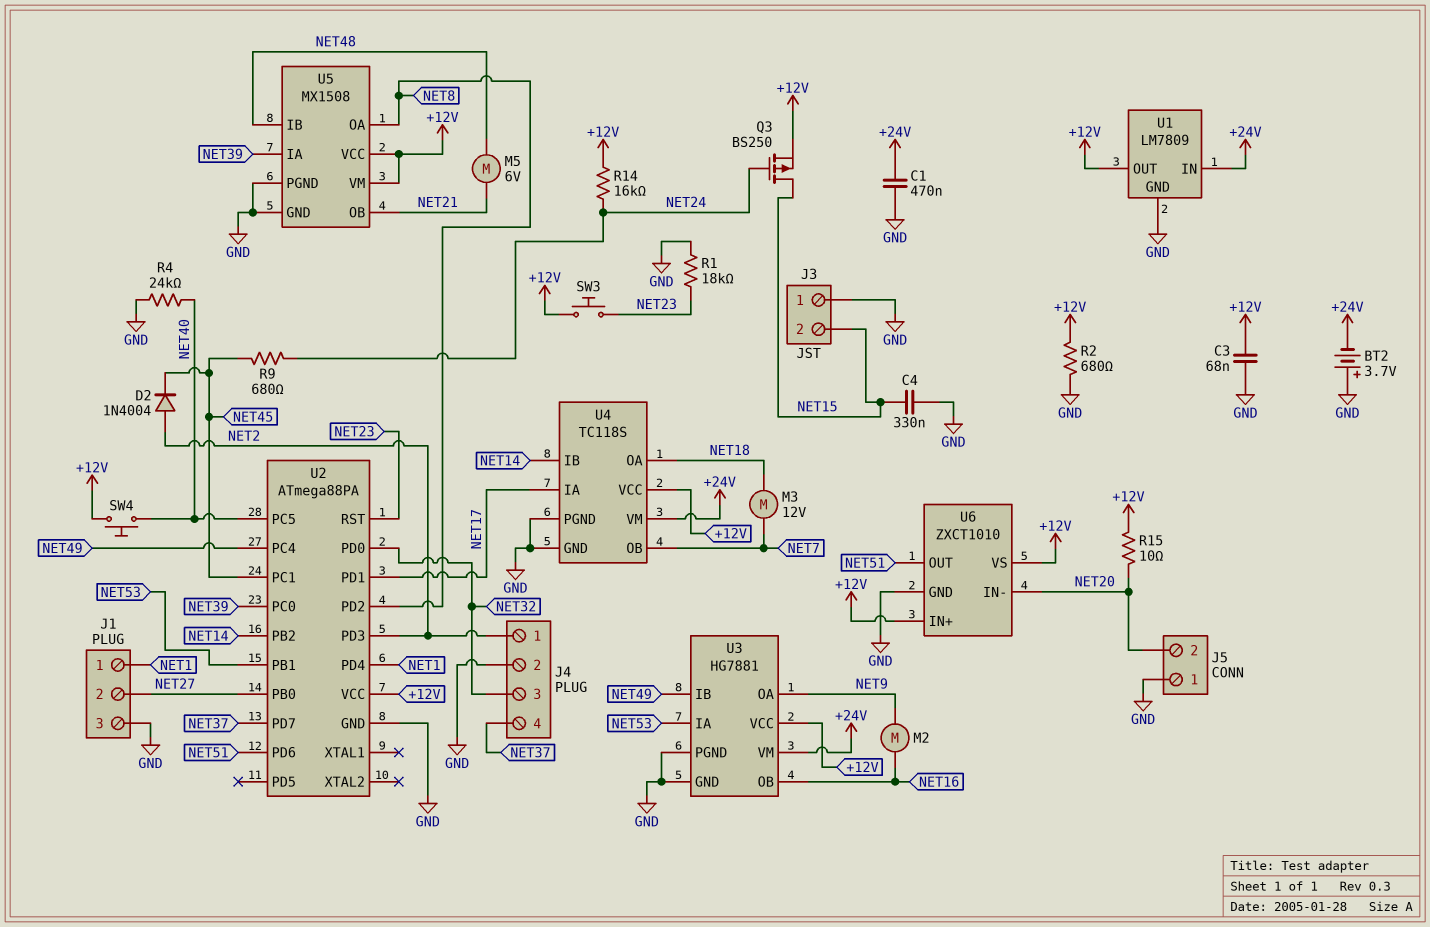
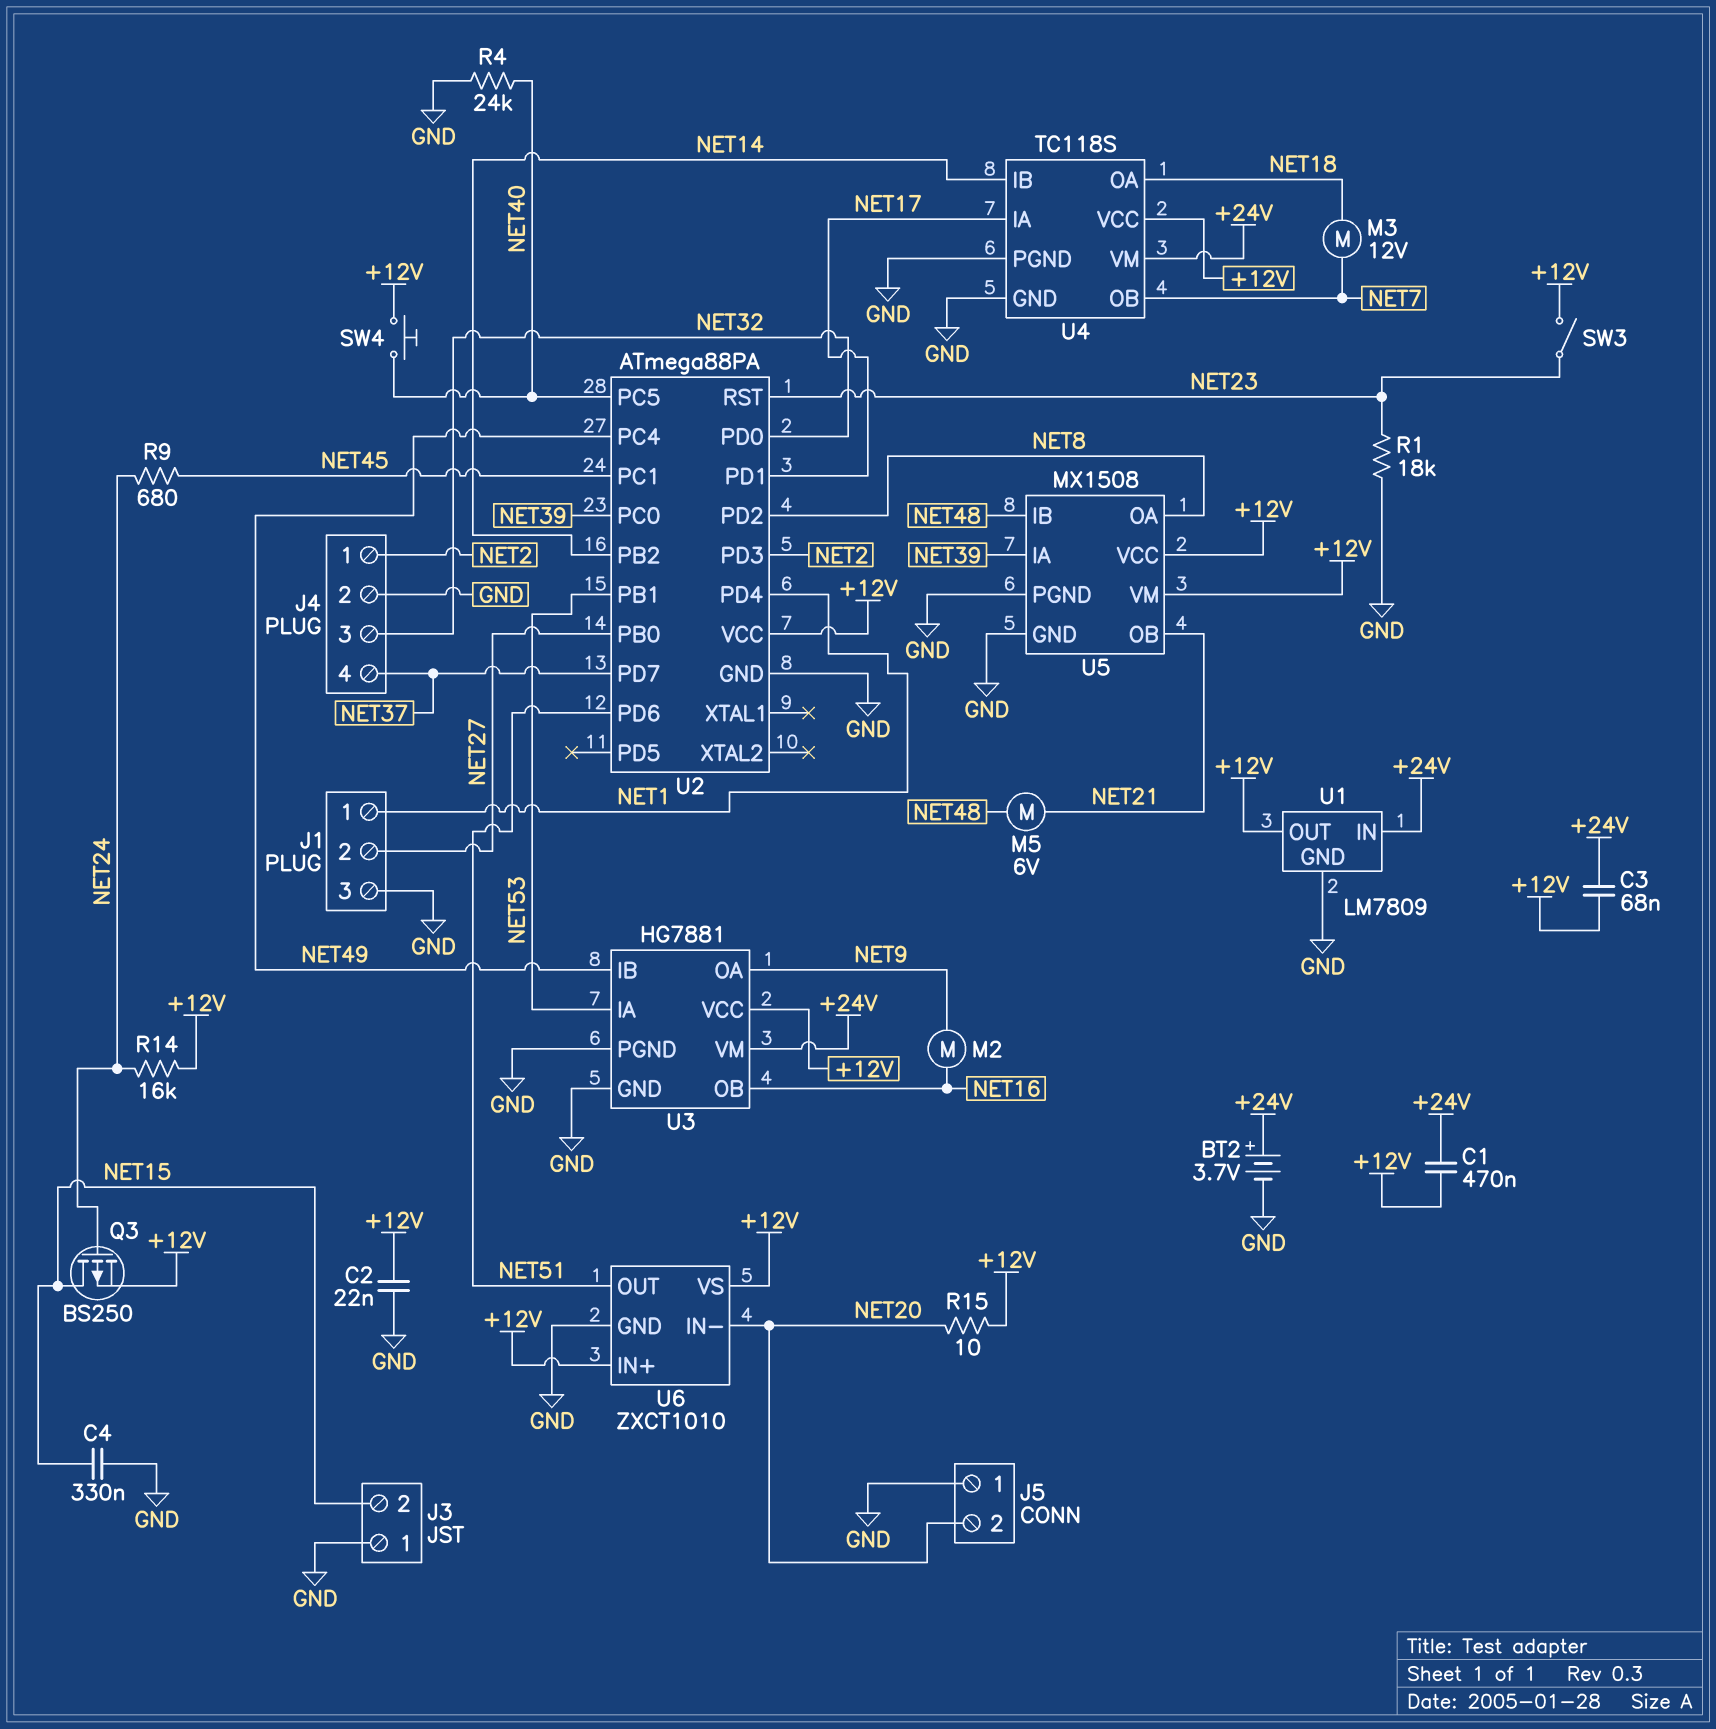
BT2: 3.7V (plus GND, minus +24V) -> 3.7V (plus +24V, minus GND)
C1: 470nF (+24V, GND) -> 470nF (+12V, +24V)
C2: none -> 22nF (+12V, GND)
C3: 68nF (+12V, GND) -> 68nF (+12V, +24V)
D2: diode 1N4004 (A NET2, K NET45) -> none
R2: 680 (+12V, GND) -> none
SW3: button (+12V, NET23) -> switch (+12V, NET23)

